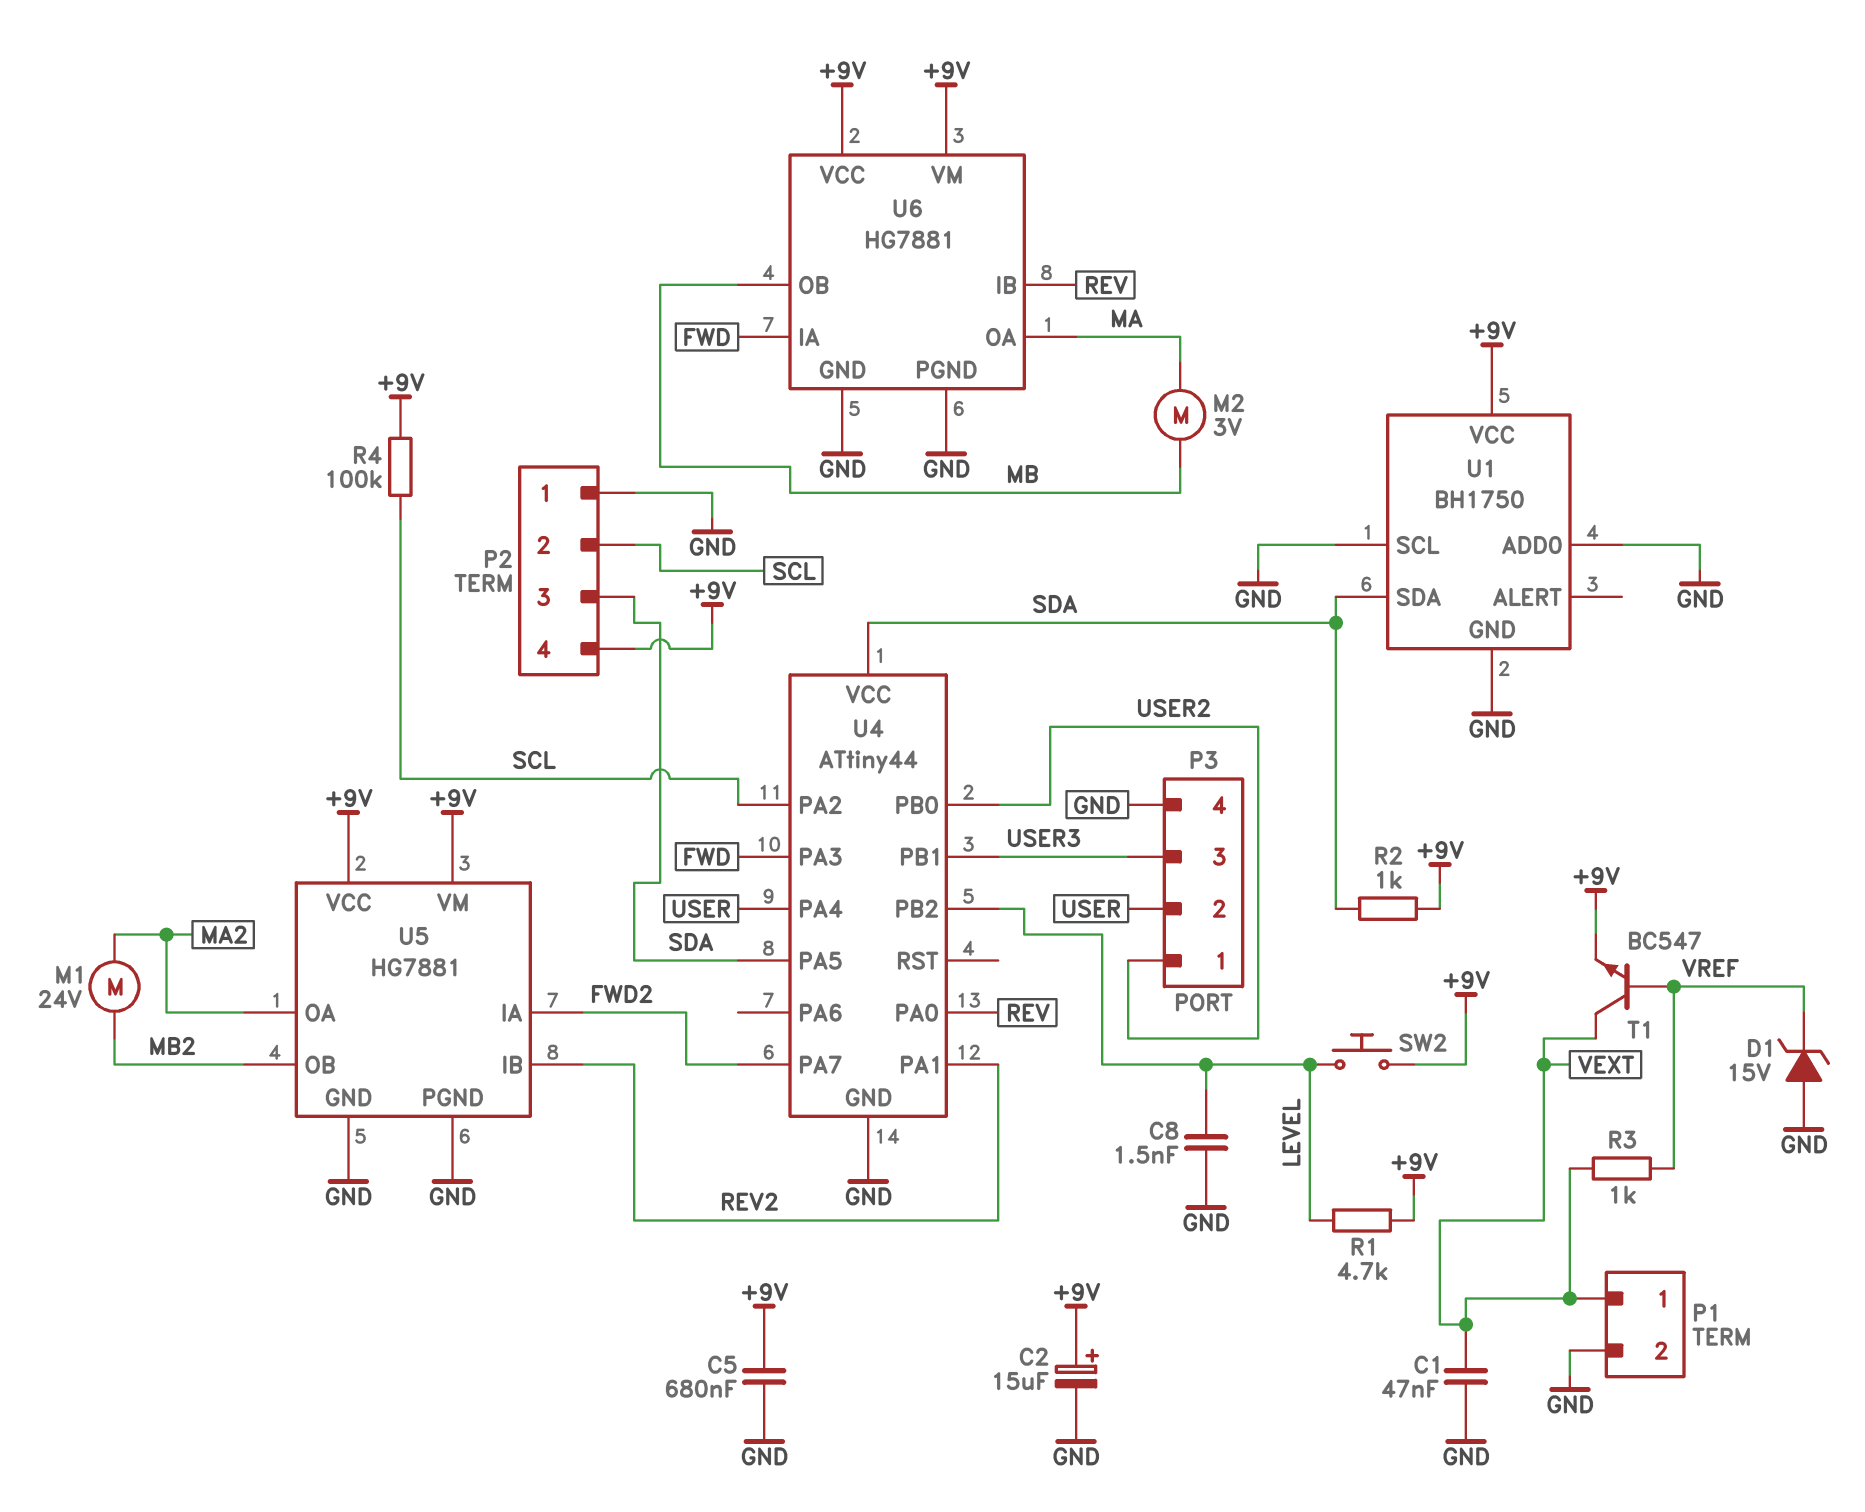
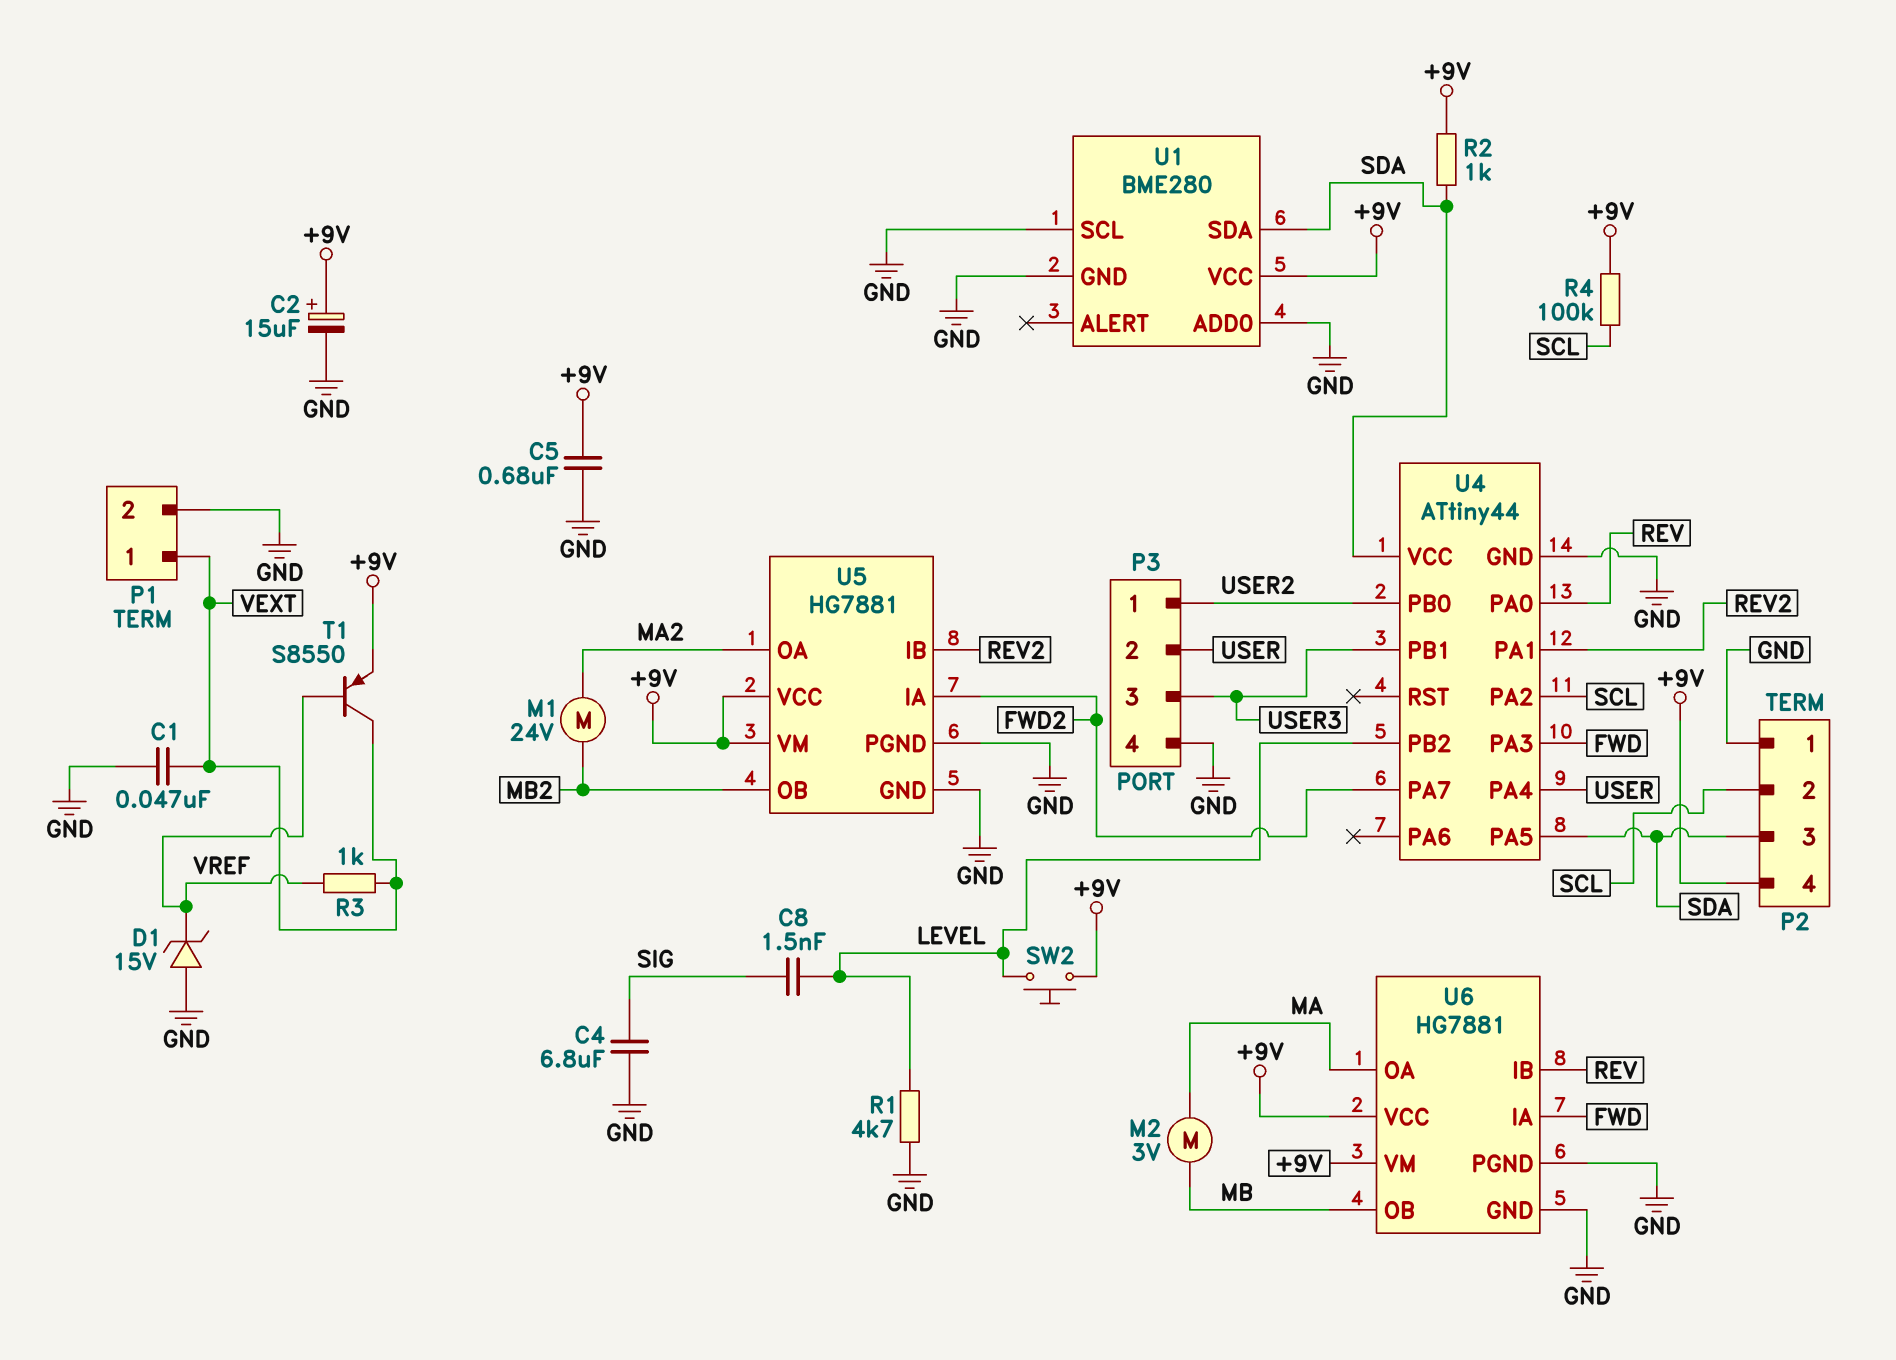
C4: none -> 6.8uF (GND, SIG)
C8: 1.5nF (GND, LEVEL) -> 1.5nF (LEVEL, SIG)
R1: 4.7k (+9V, LEVEL) -> 4.7k (GND, LEVEL)
T1: NPN BC547 (B VREF, C VEXT, E +9V) -> PNP S8550 (B VREF, C VEXT, E +9V)
U1: BH1750 -> BME280

